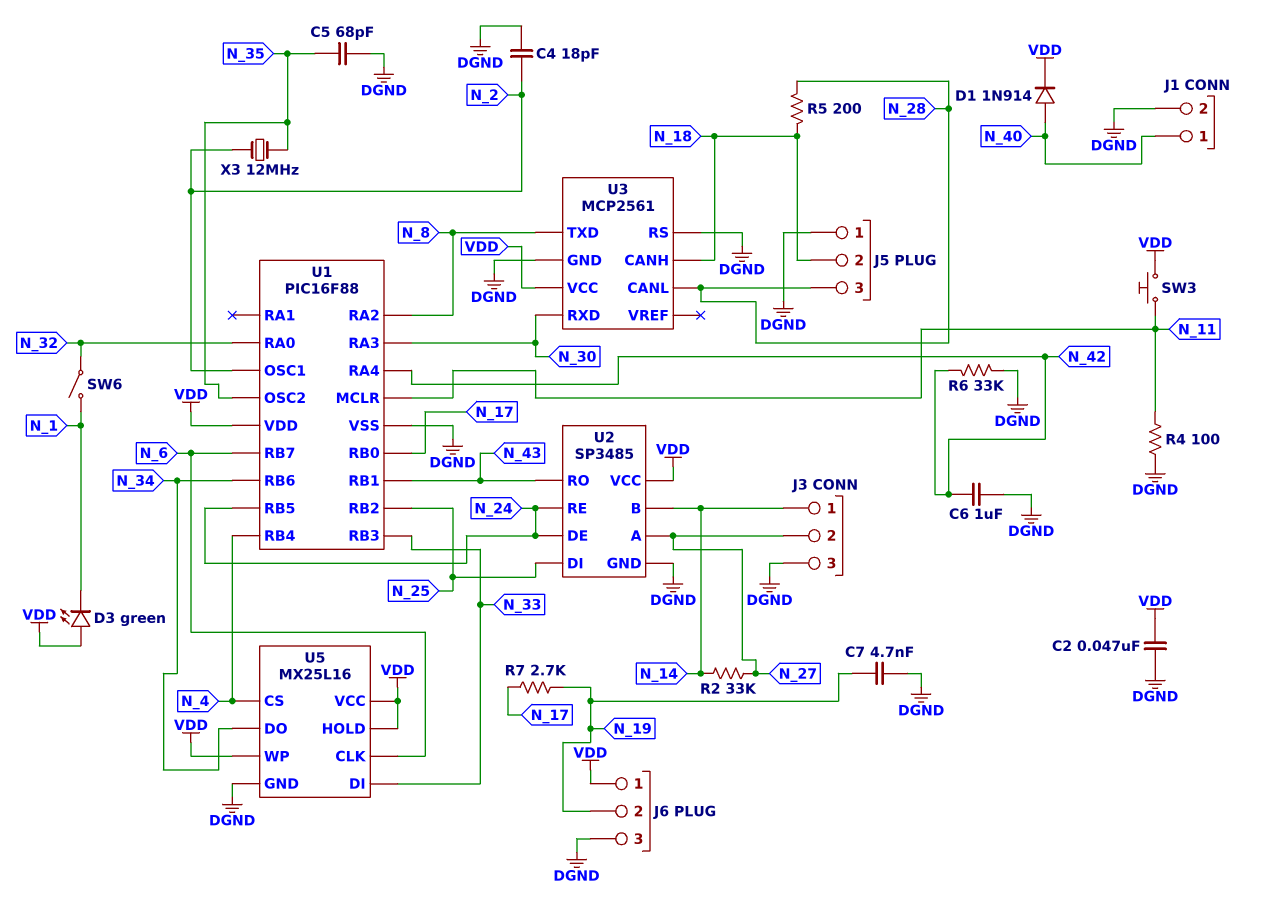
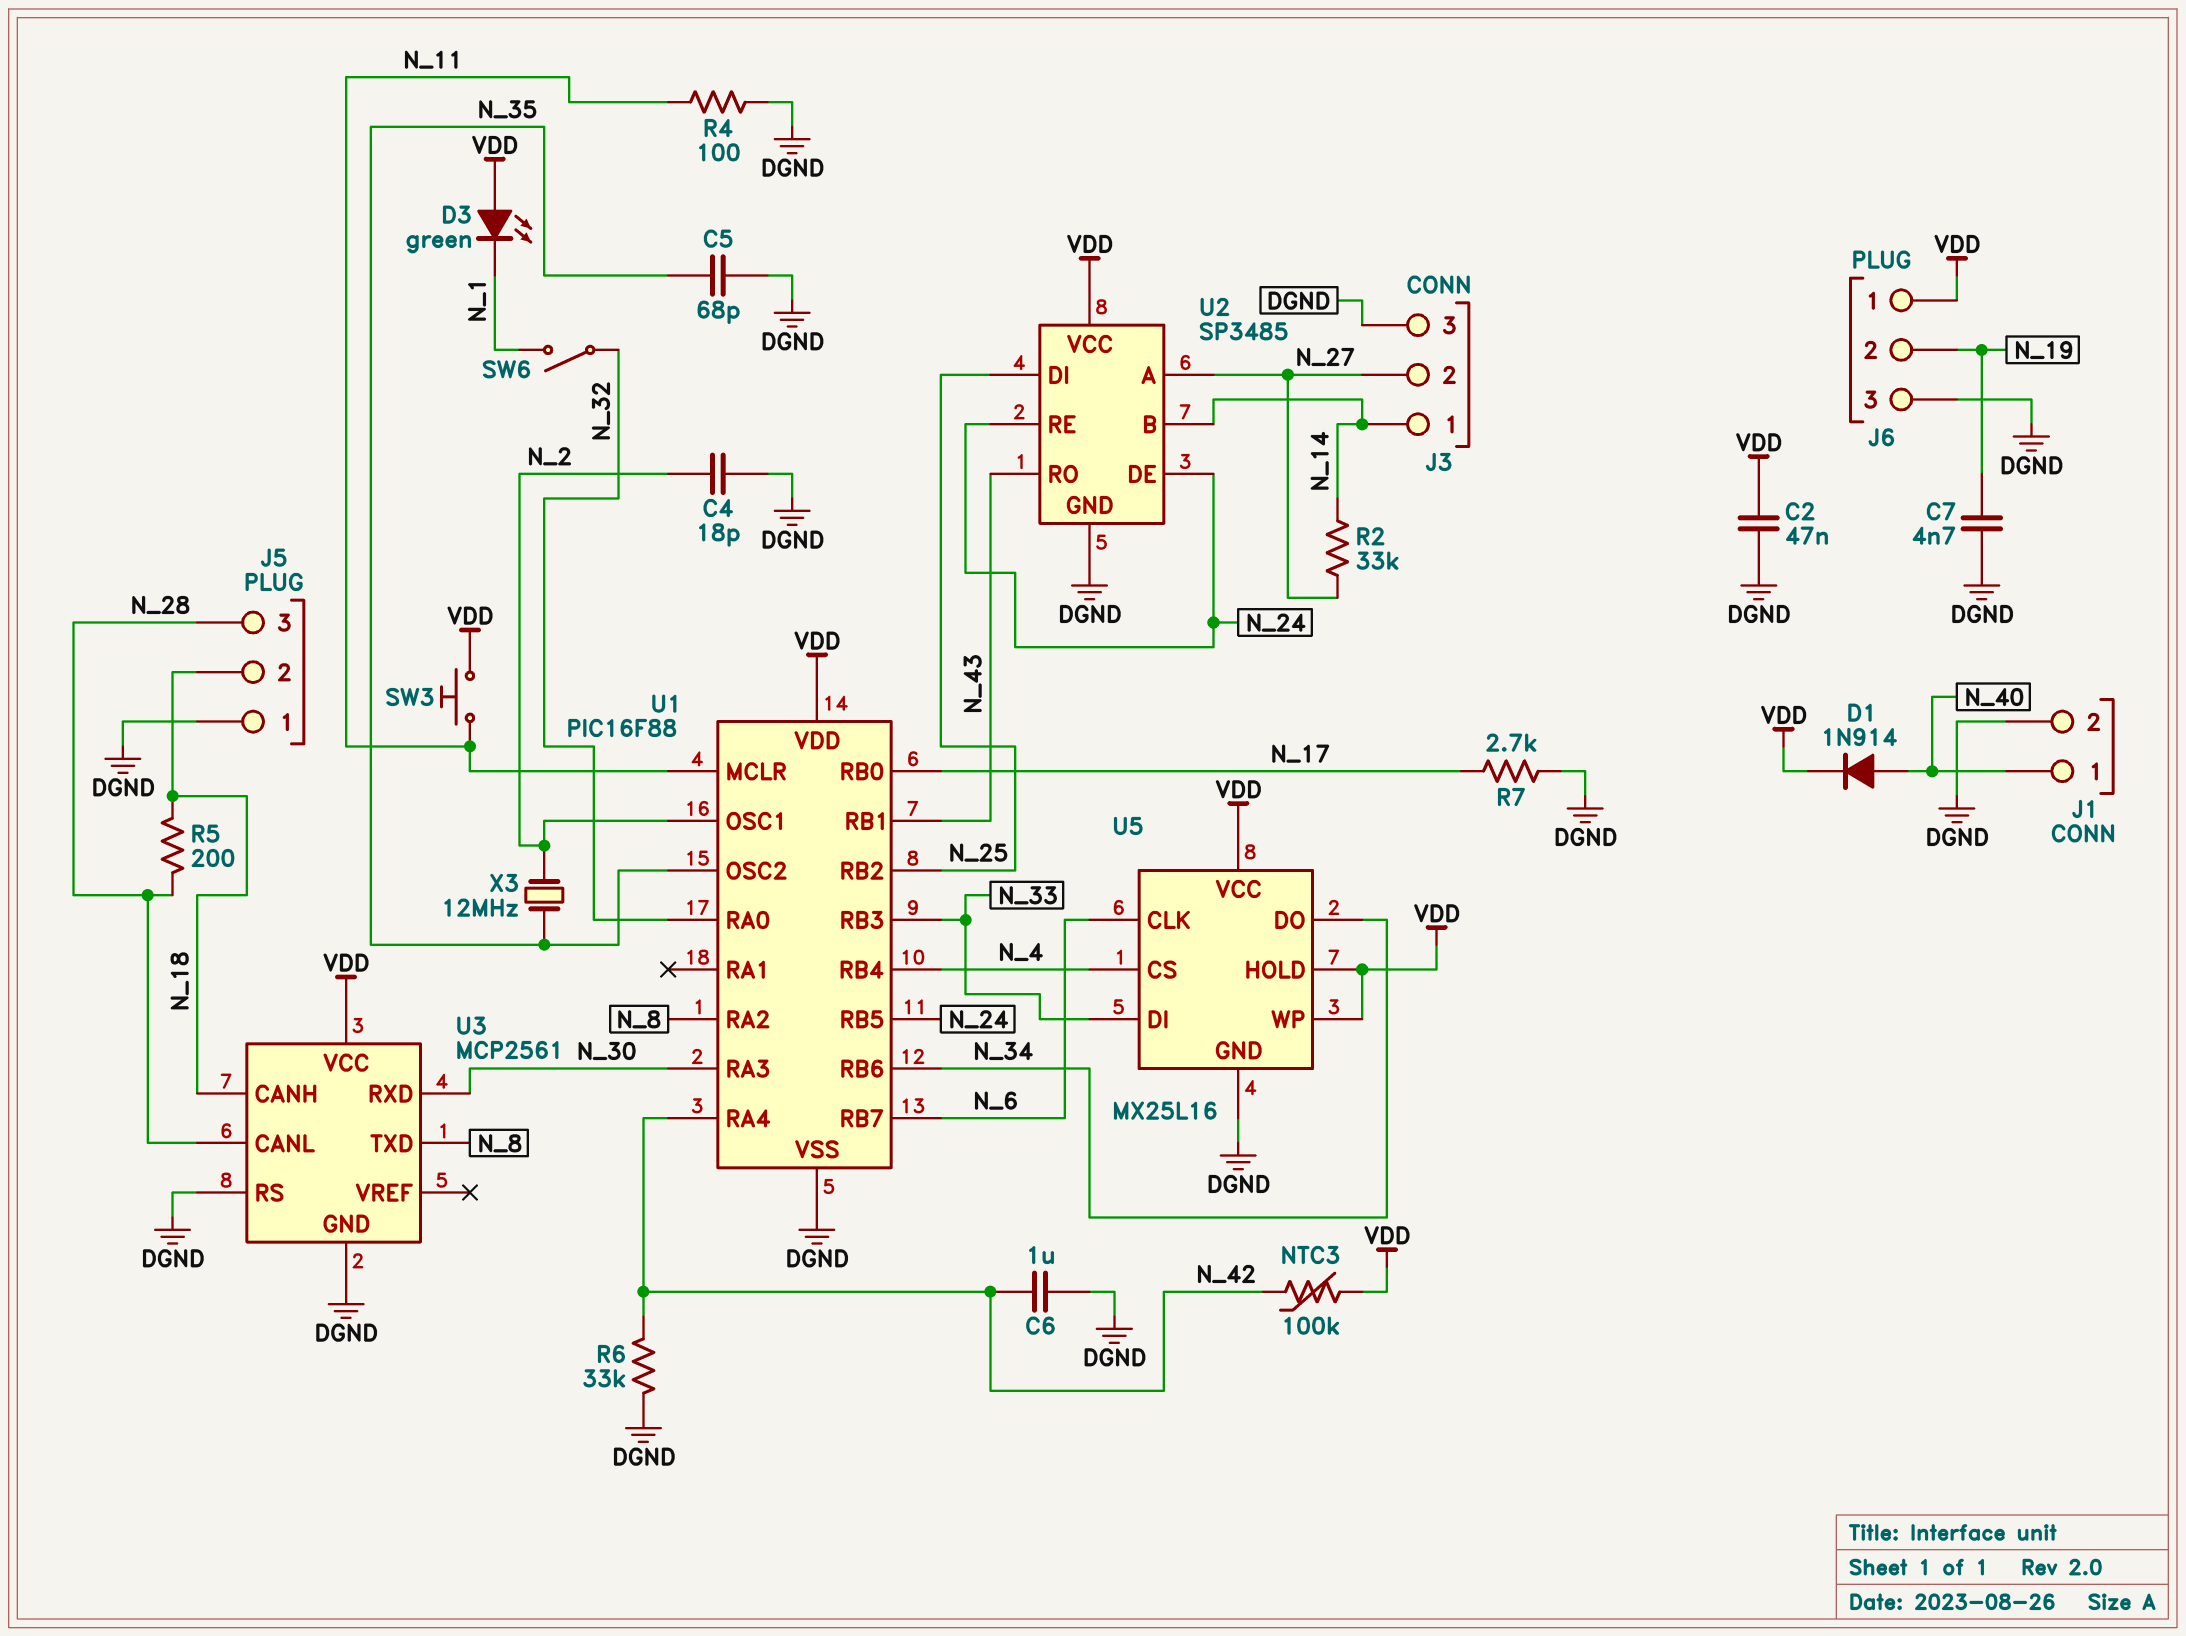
NTC3: none -> 100k (N_42, VDD)
R7: 2.7k (N_17, N_19) -> 2.7k (DGND, N_17)

